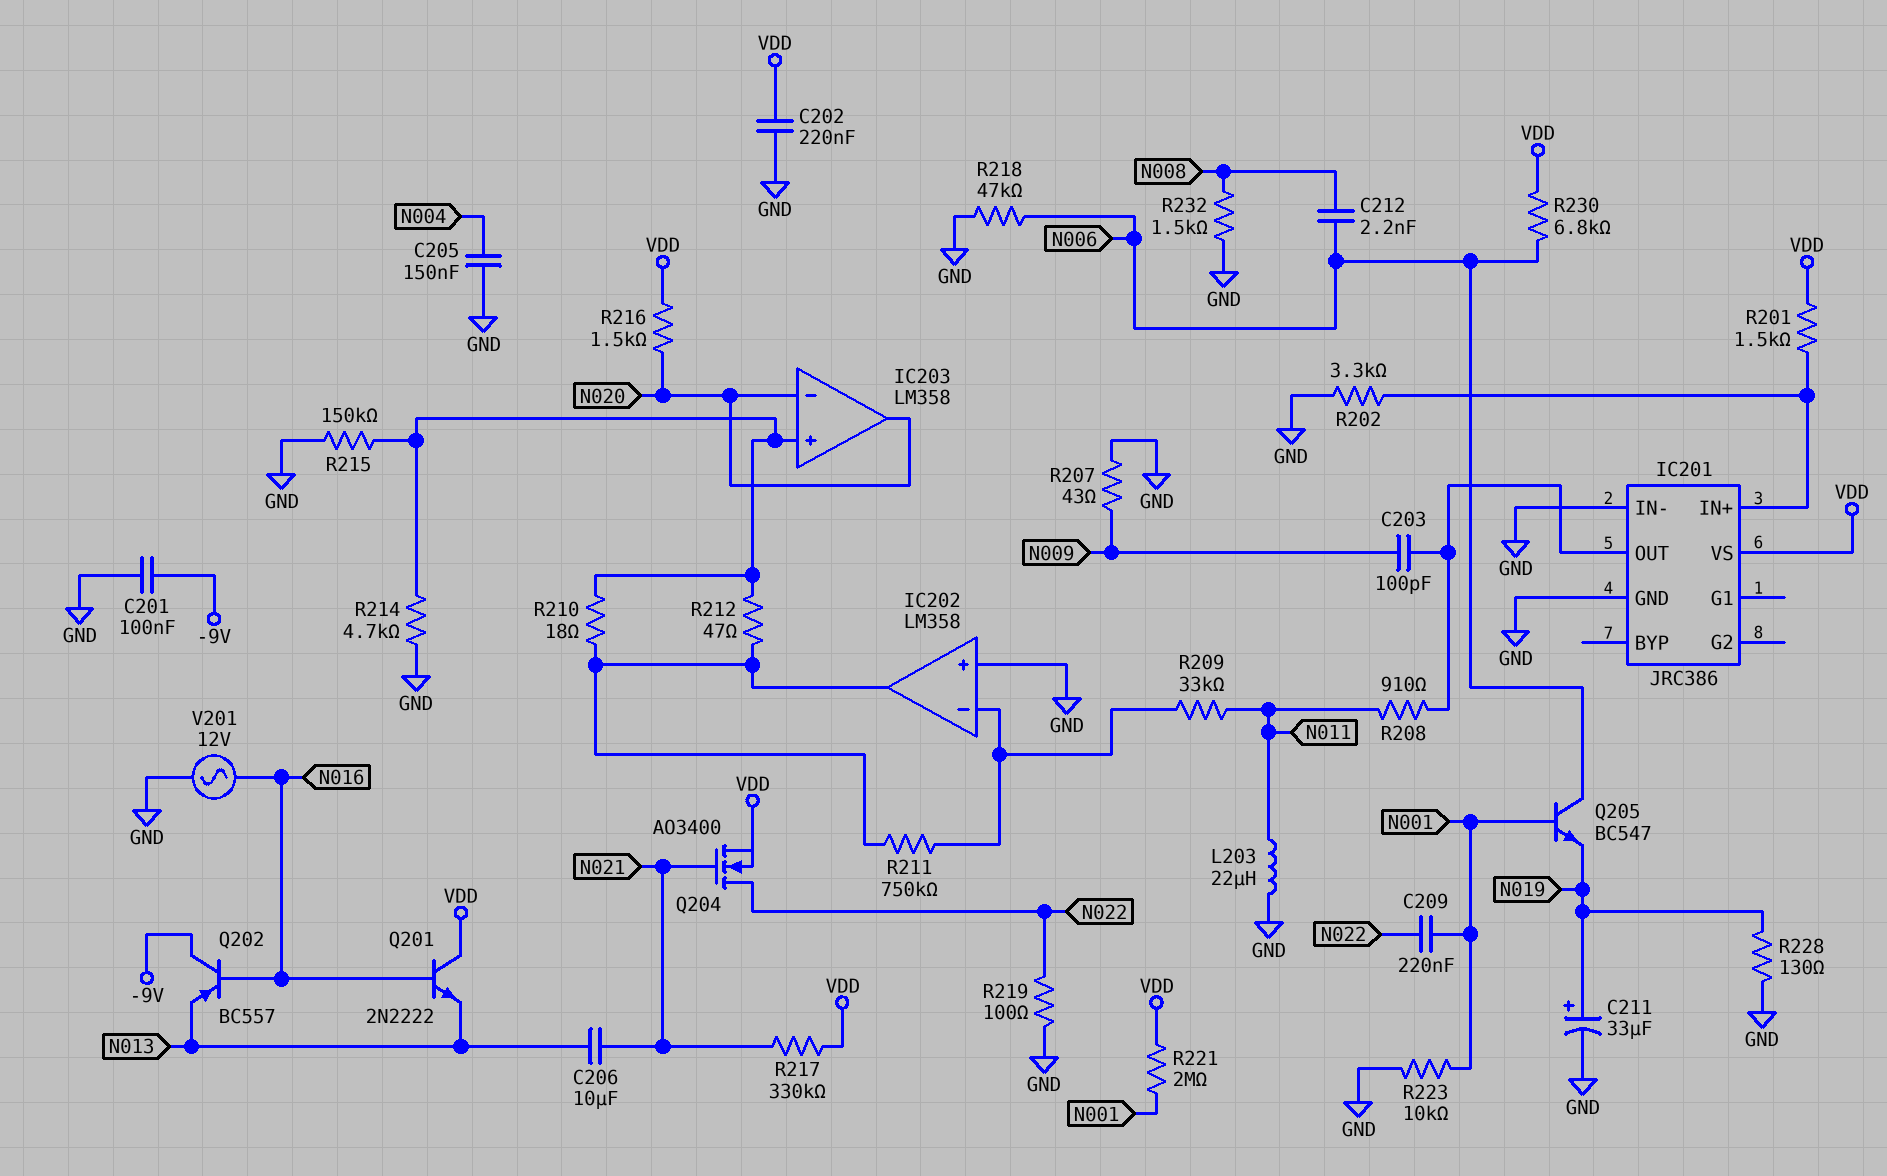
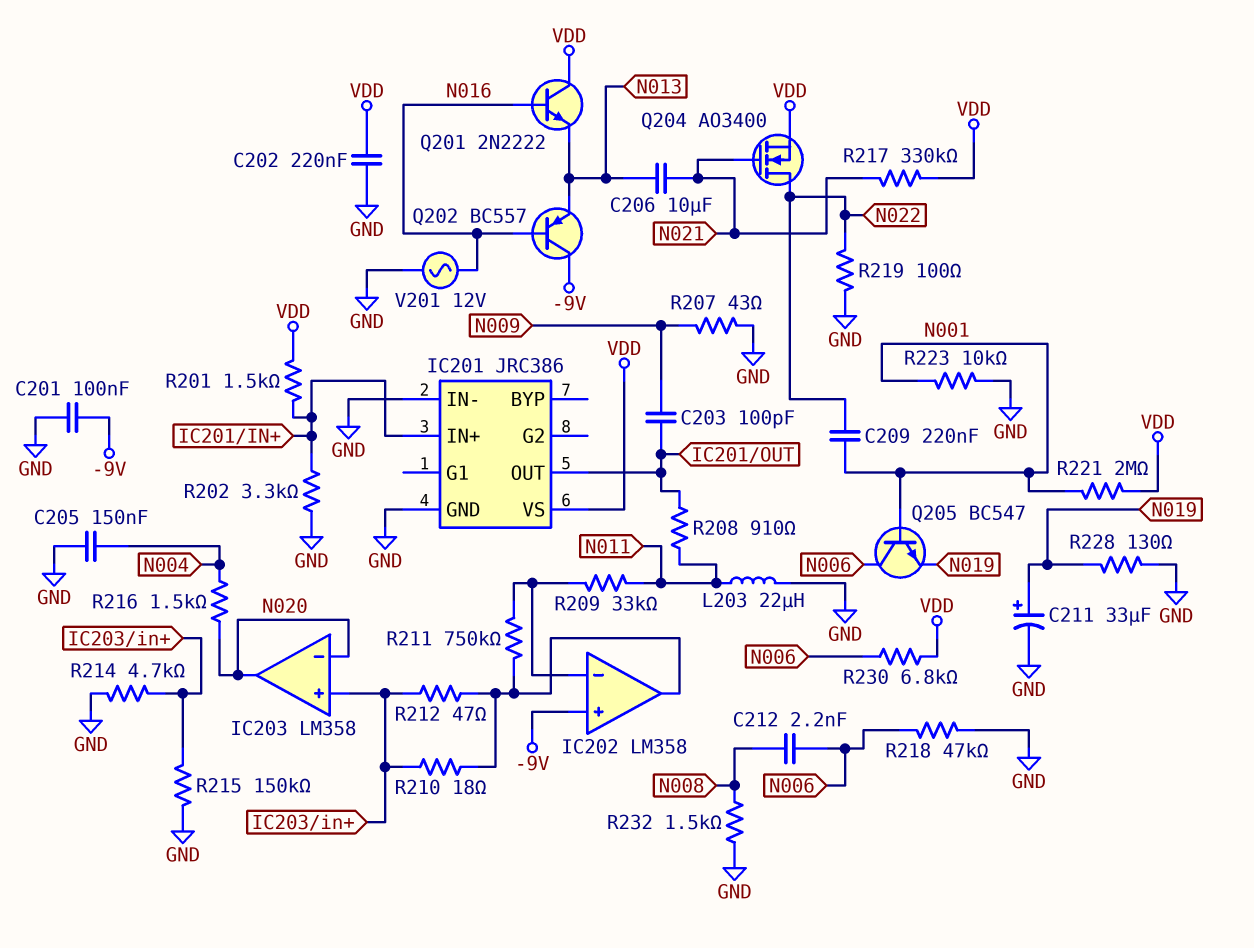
IC202 pin in+: GND -> -9V
R216: 1.5k (N020, VDD) -> 1.5k (N004, N020)

